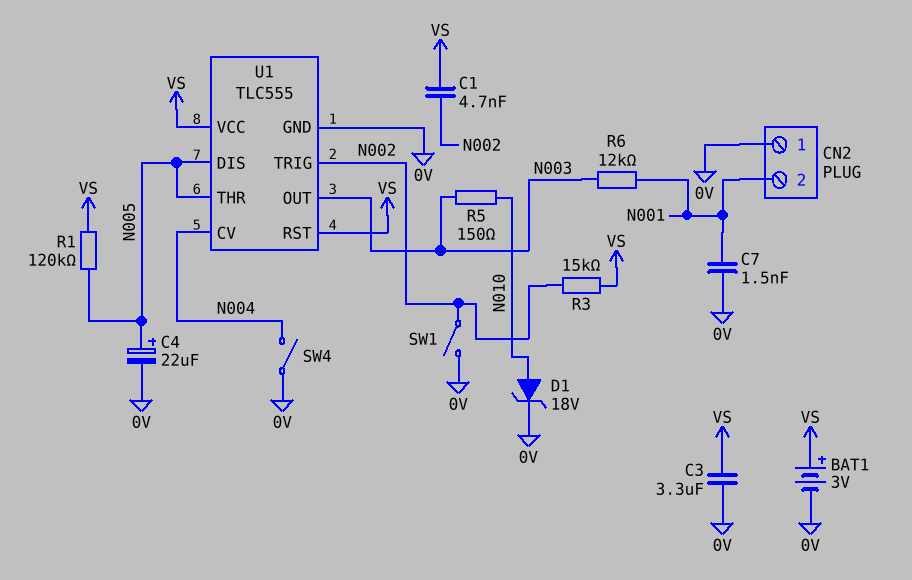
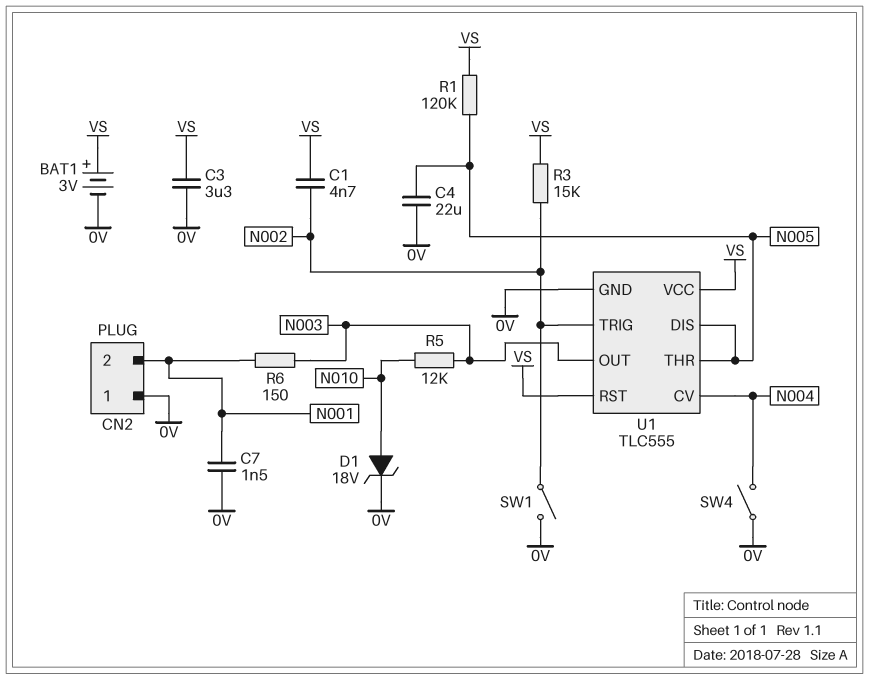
C4: 22uF (plus N005, minus 0V) -> 22uF (0V, N005)
R5: 150 (N003, N010) -> 12k (N003, N010)
R6: 12k (N001, N003) -> 150 (N001, N003)

